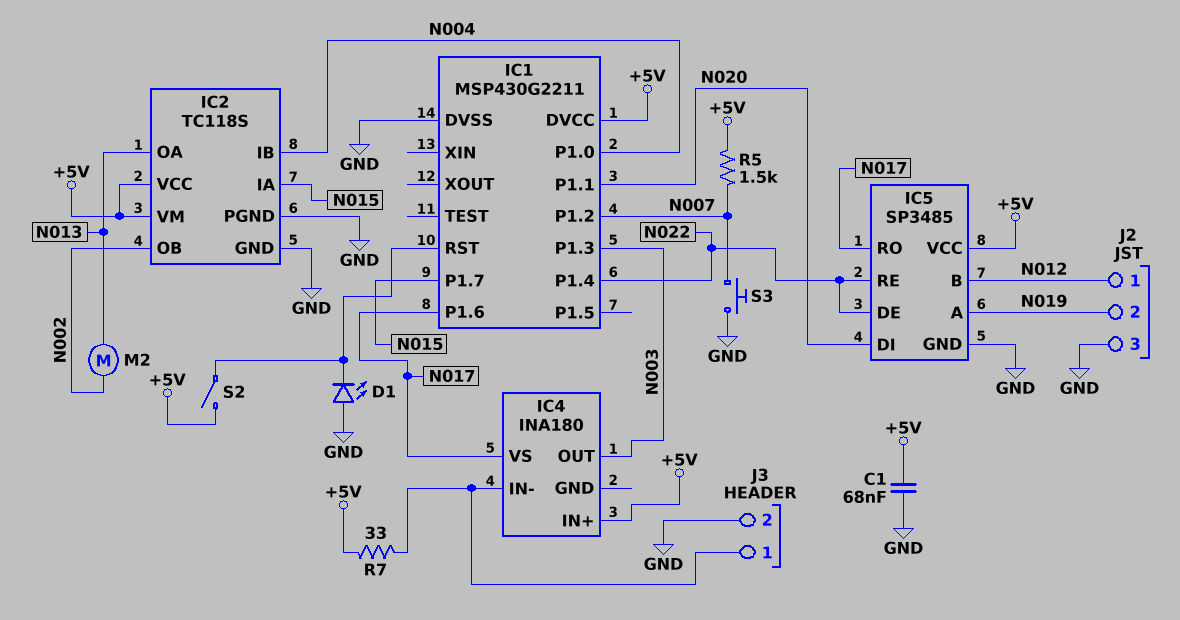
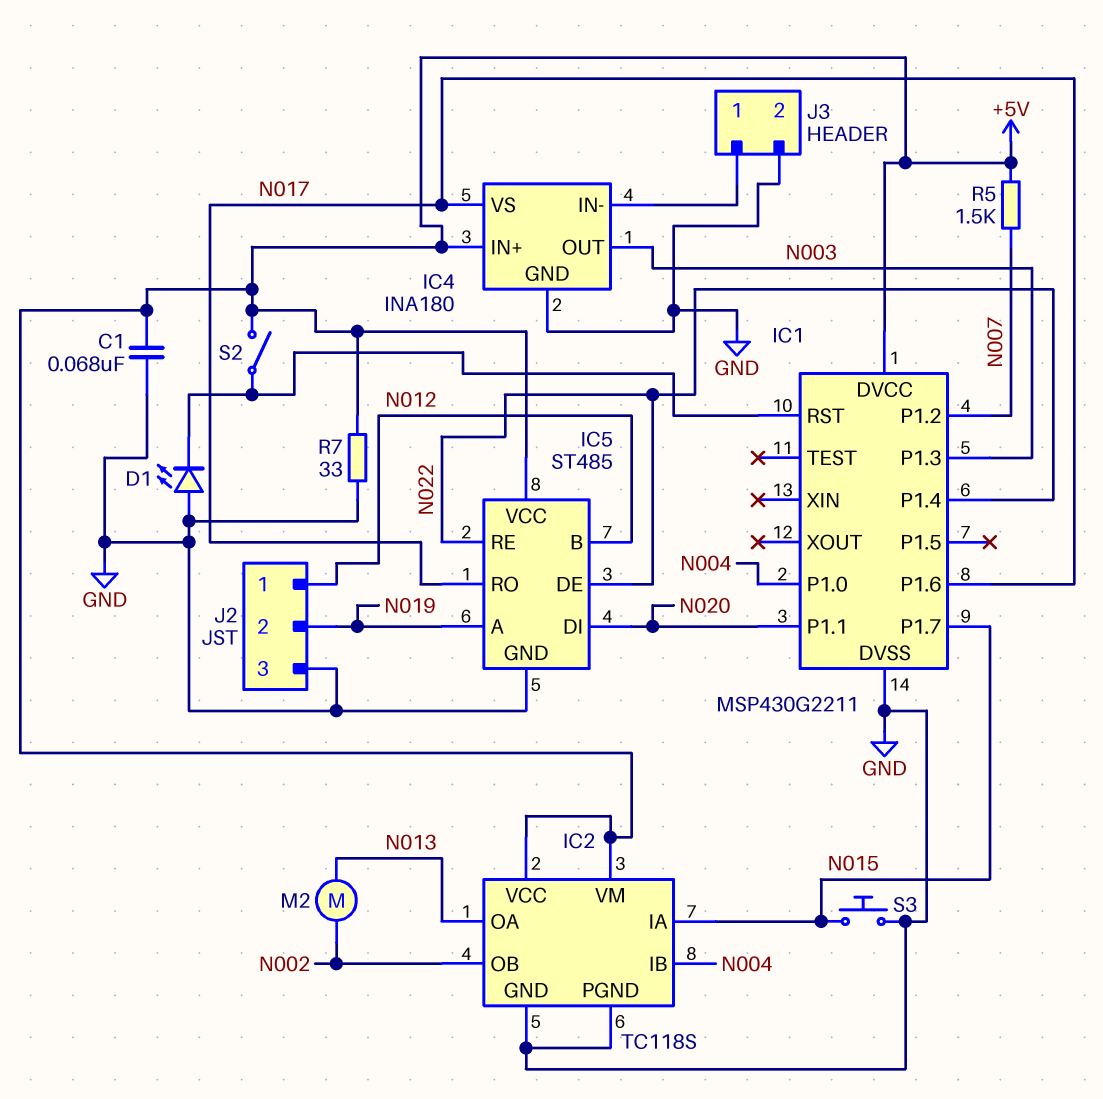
IC4 pin GND: none -> GND
IC5: SP3485 -> ST485
R7: 33 (+5V, IC4/IN-) -> 33 (+5V, GND)
S3: button (GND, N007) -> button (GND, N015)

